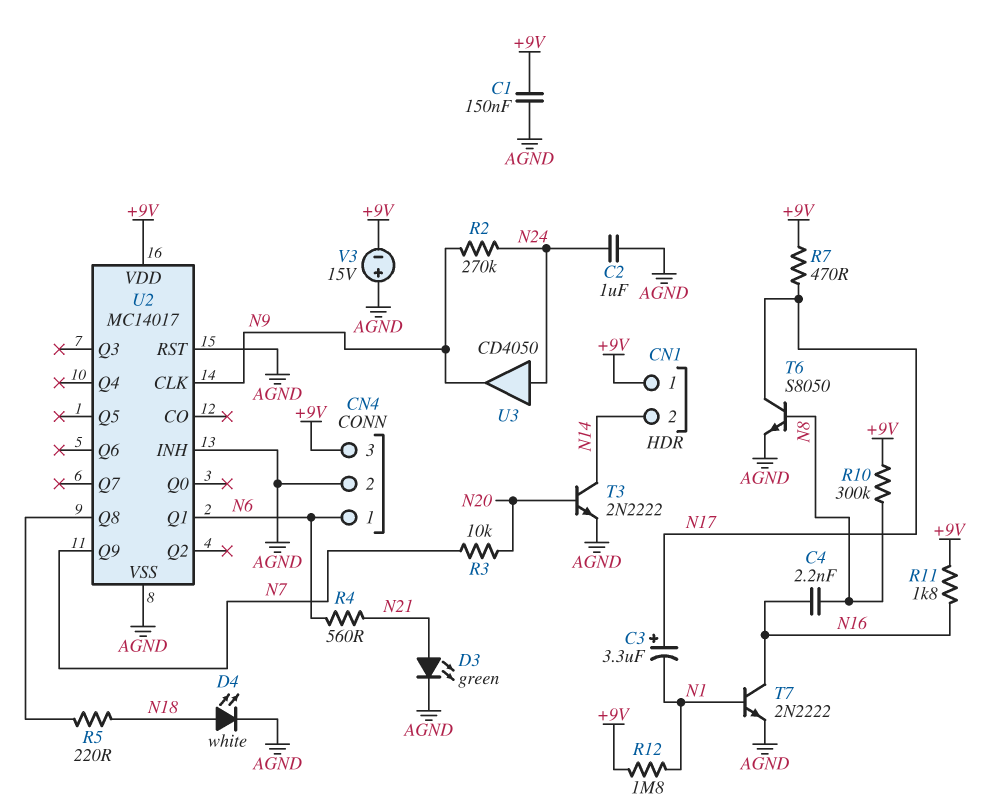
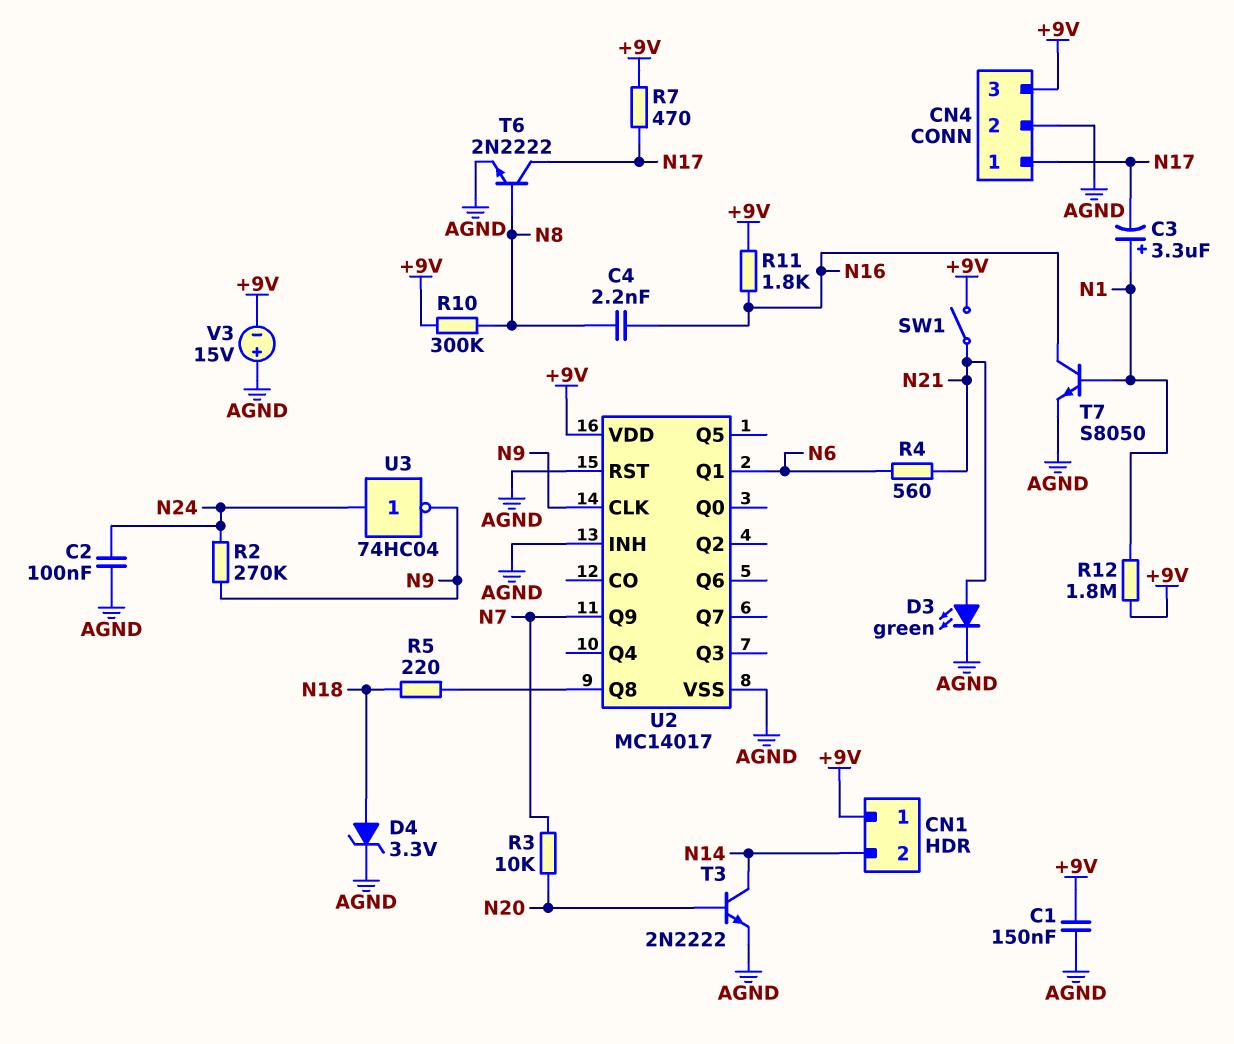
C2: 1uF (AGND, N24) -> 100nF (AGND, N24)
C3: 3.3uF (plus N17, minus N1) -> 3.3uF (plus N1, minus N17)
CN4 pin 1: N6 -> N17
D4: LED white (A N18, K AGND) -> zener 3.3V (A N18, K AGND)
SW1: none -> switch (+9V, N21)
T6: NPN S8050 (B N8, C N17, E AGND) -> NPN 2N2222 (B N8, C N17, E AGND)
T7: NPN 2N2222 (B N1, C N16, E AGND) -> NPN S8050 (B N1, C N16, E AGND)
U3: buffer CD4050 (in N24, out N9) -> NOT 74HC04 (in N24, out N9)

